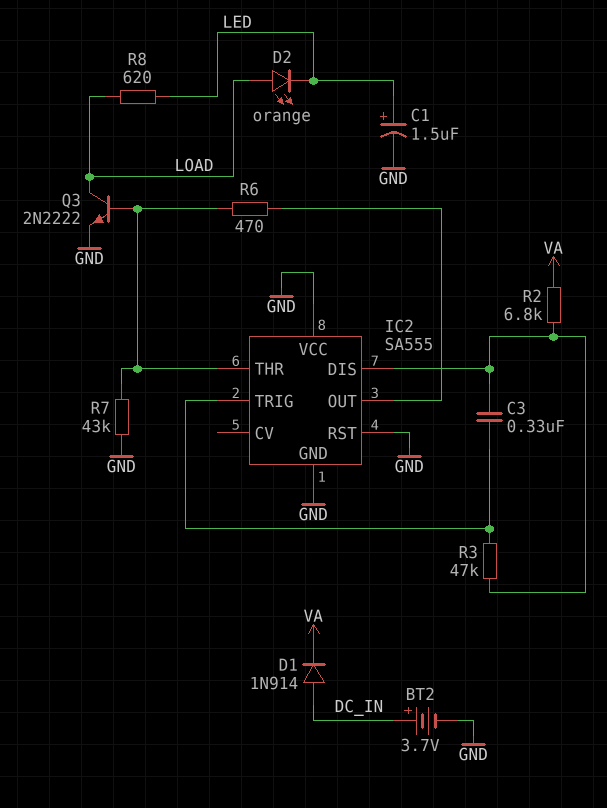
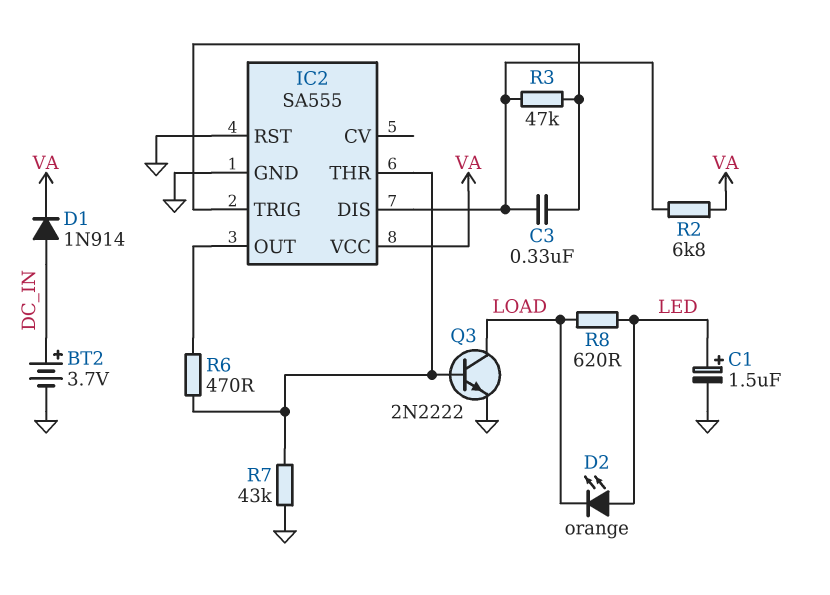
D2: LED orange (A LOAD, K LED) -> LED orange (A LED, K LOAD)
IC2 pin VCC: GND -> VA

